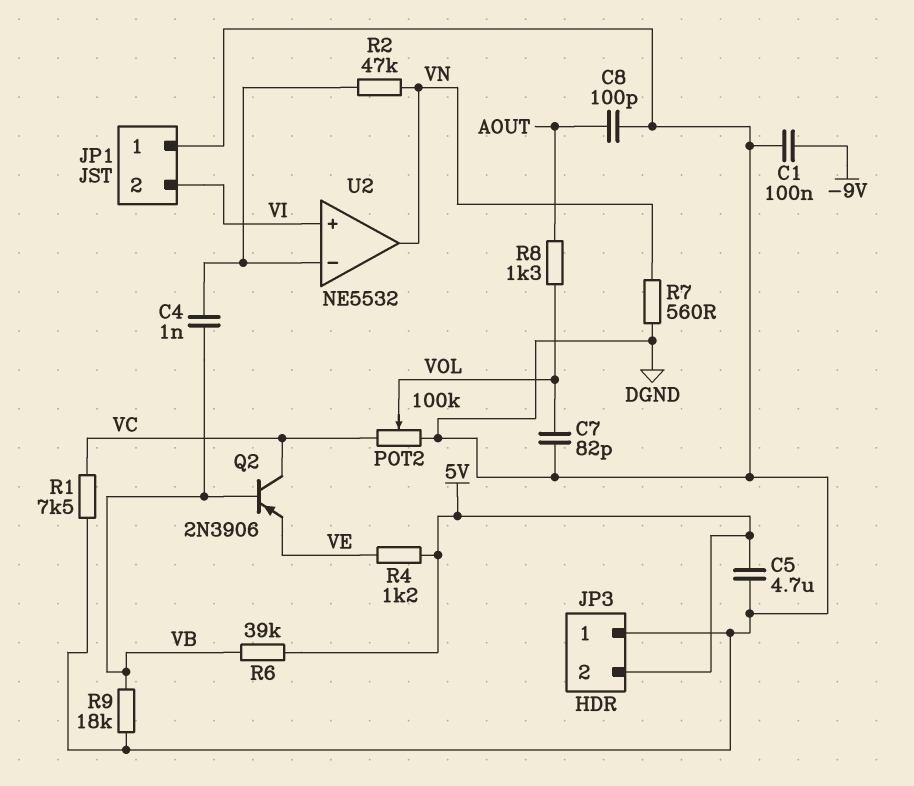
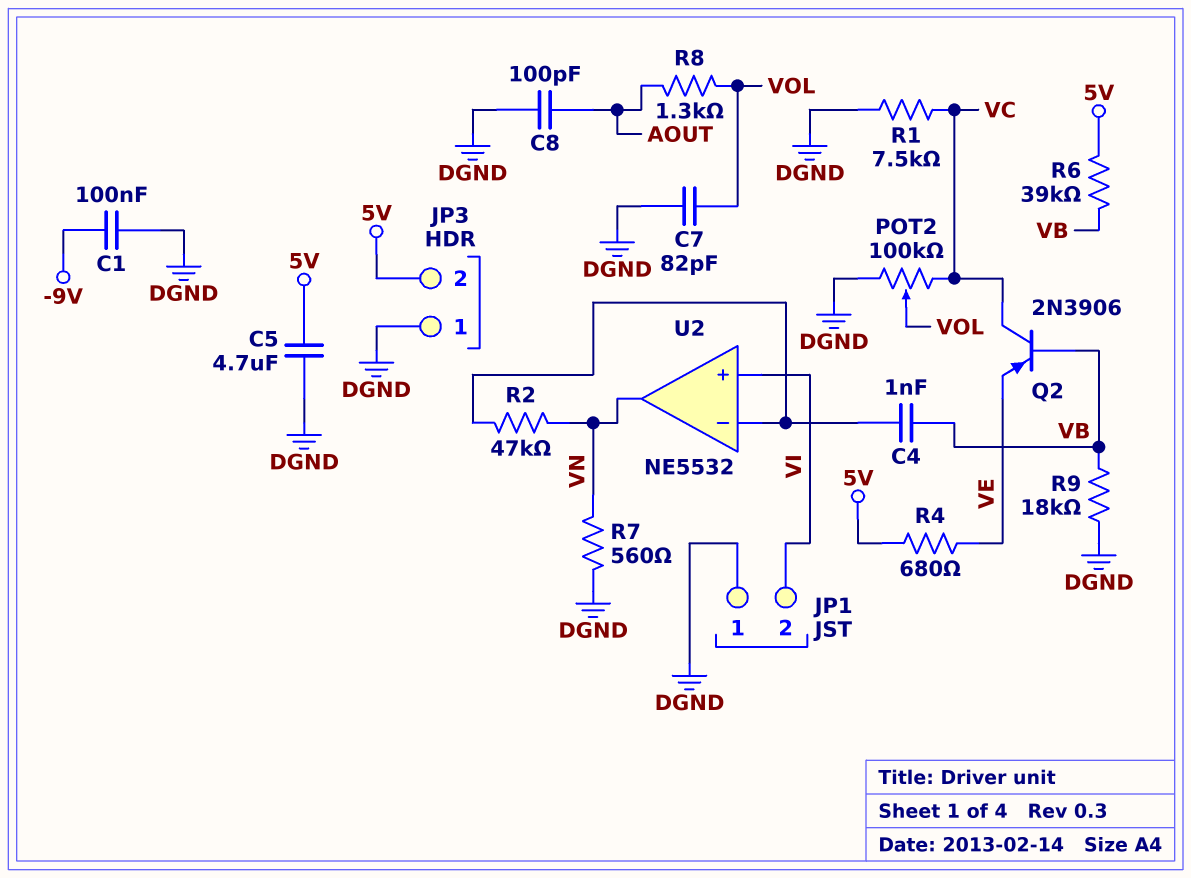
R4: 1.2k (5V, VE) -> 680 (5V, VE)

